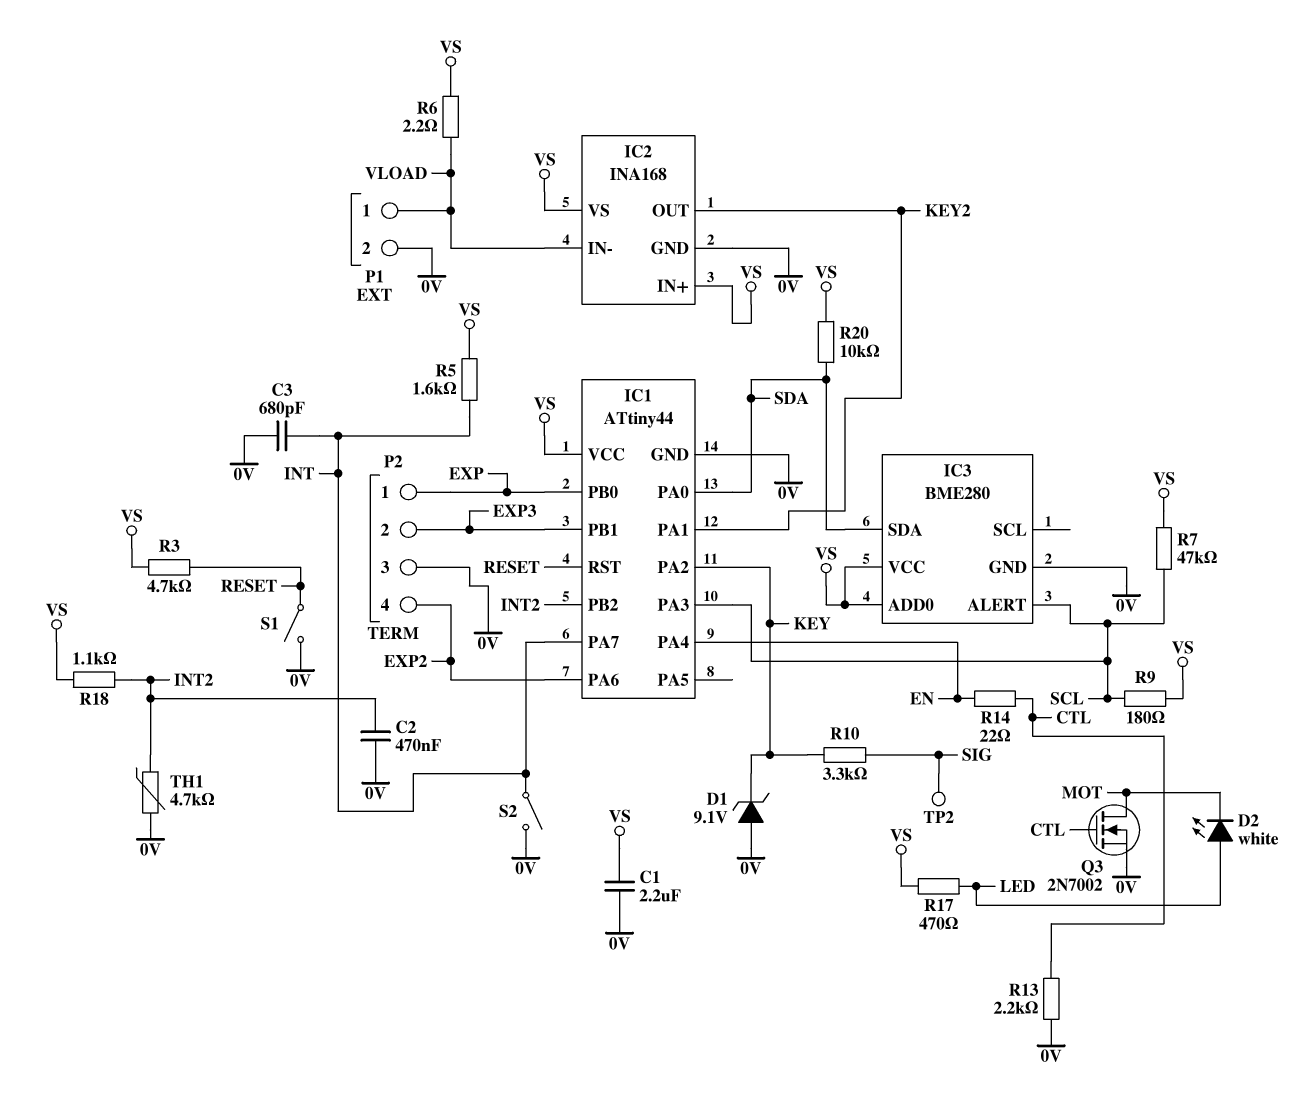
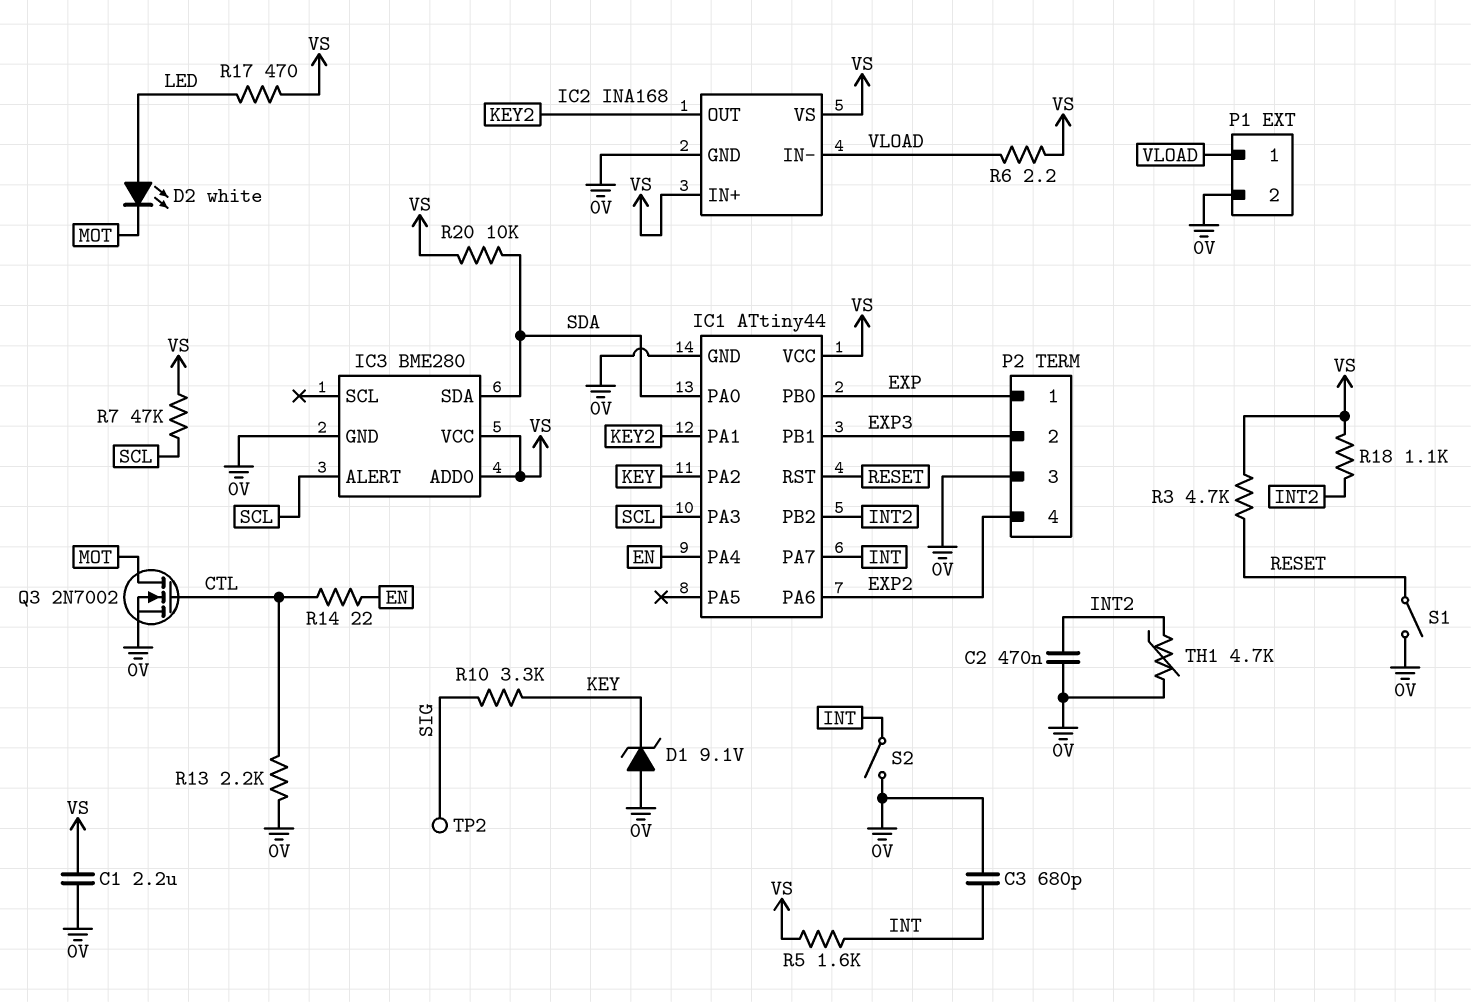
R9: 180 (SCL, VS) -> none

